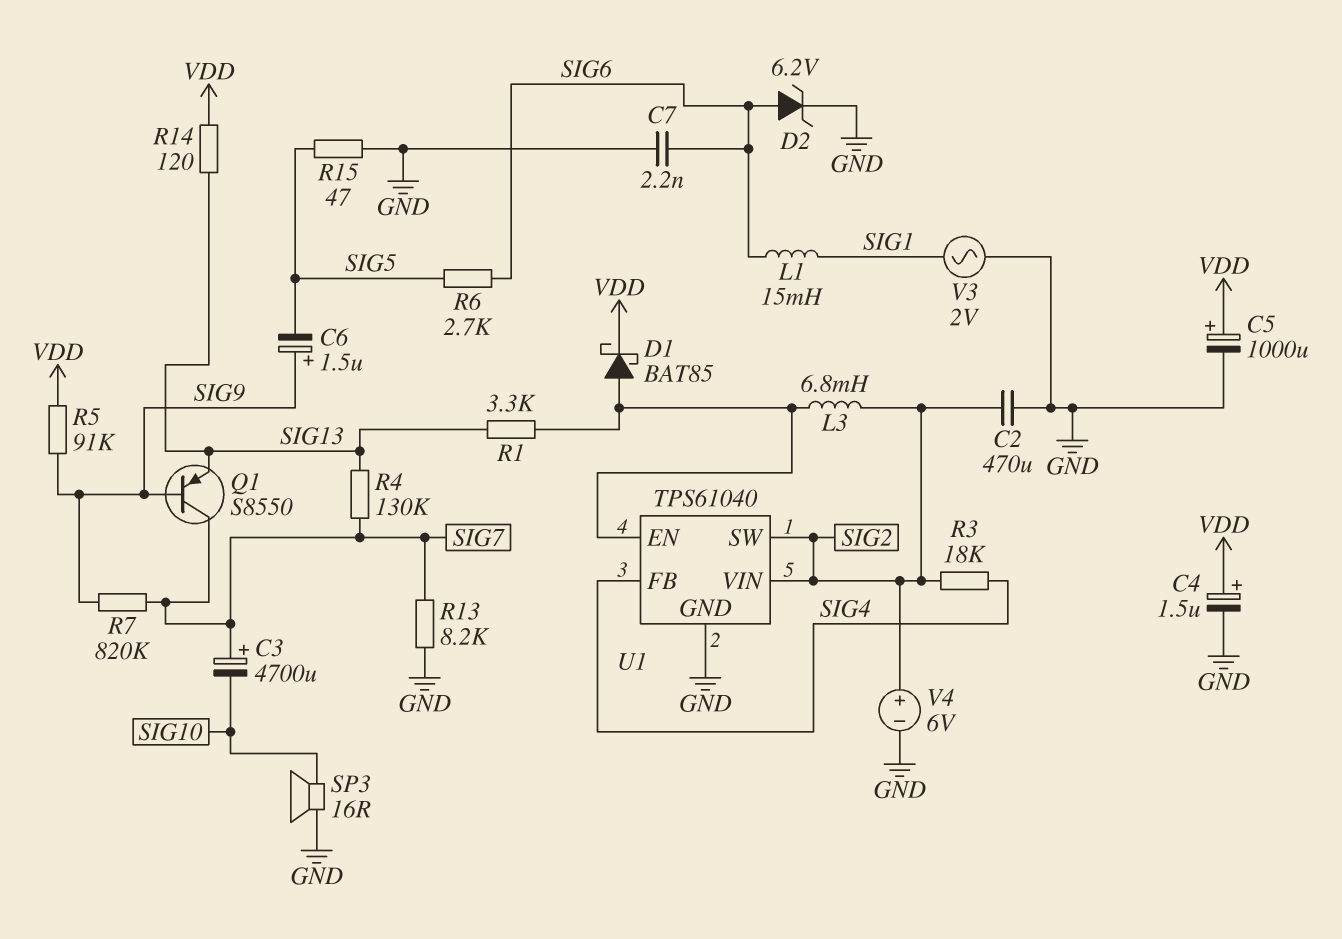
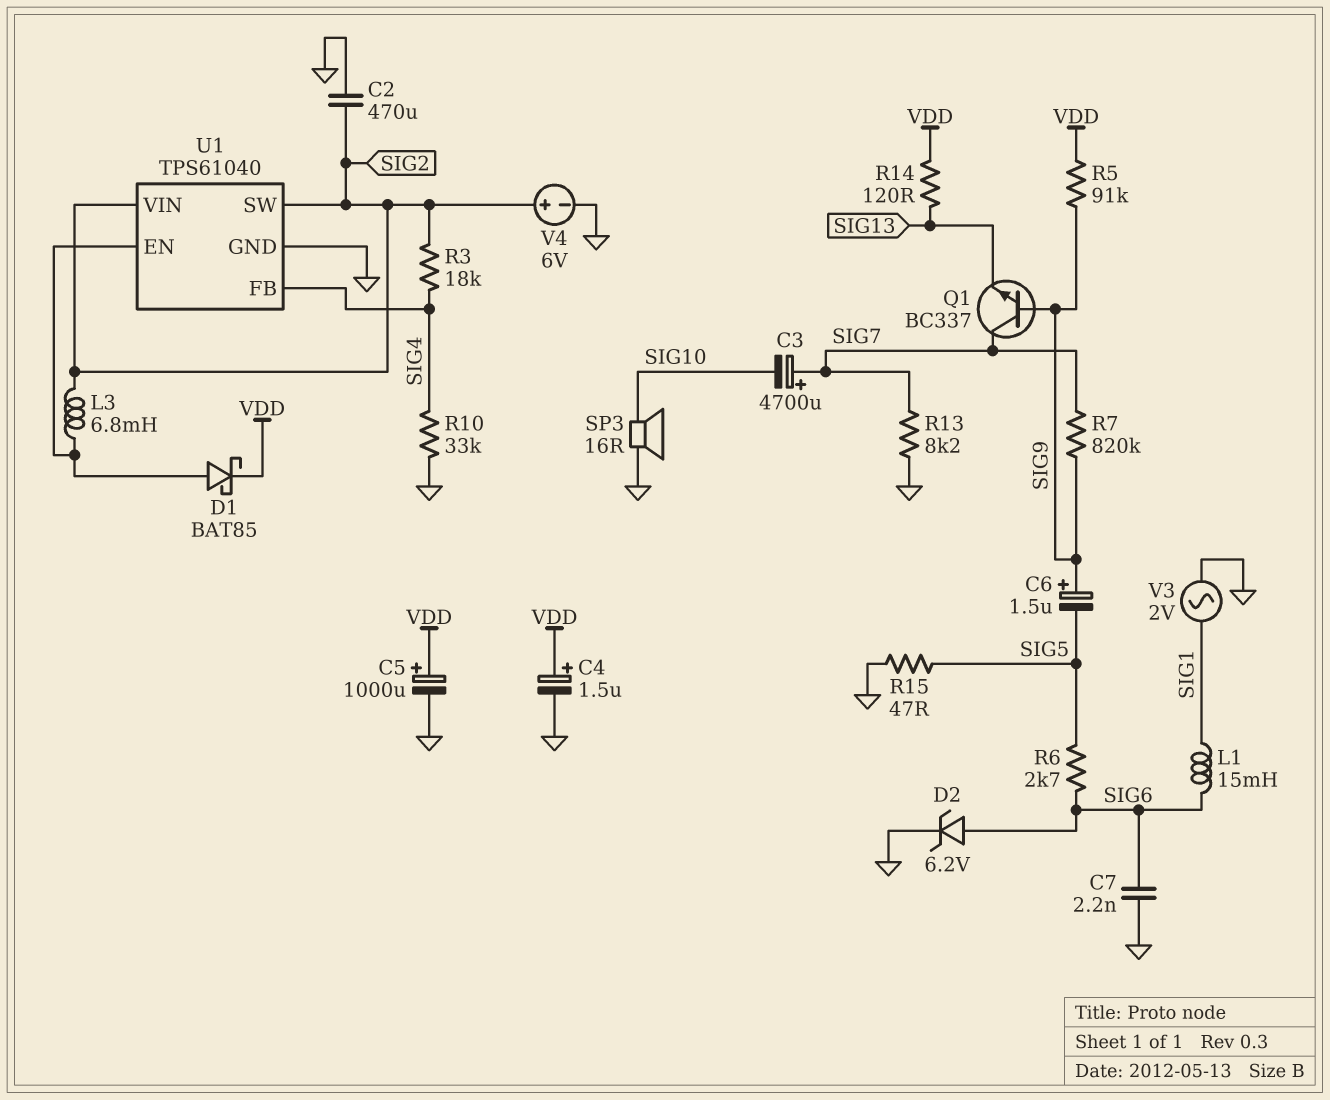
Q1: PNP S8550 (B SIG9, C SIG7, E SIG13) -> NPN BC337 (B SIG9, C SIG7, E SIG13)
R1: 3.3k (SIG13, U1/EN) -> none
R4: 130k (SIG7, SIG13) -> none
R10: none -> 33k (GND, SIG4)

